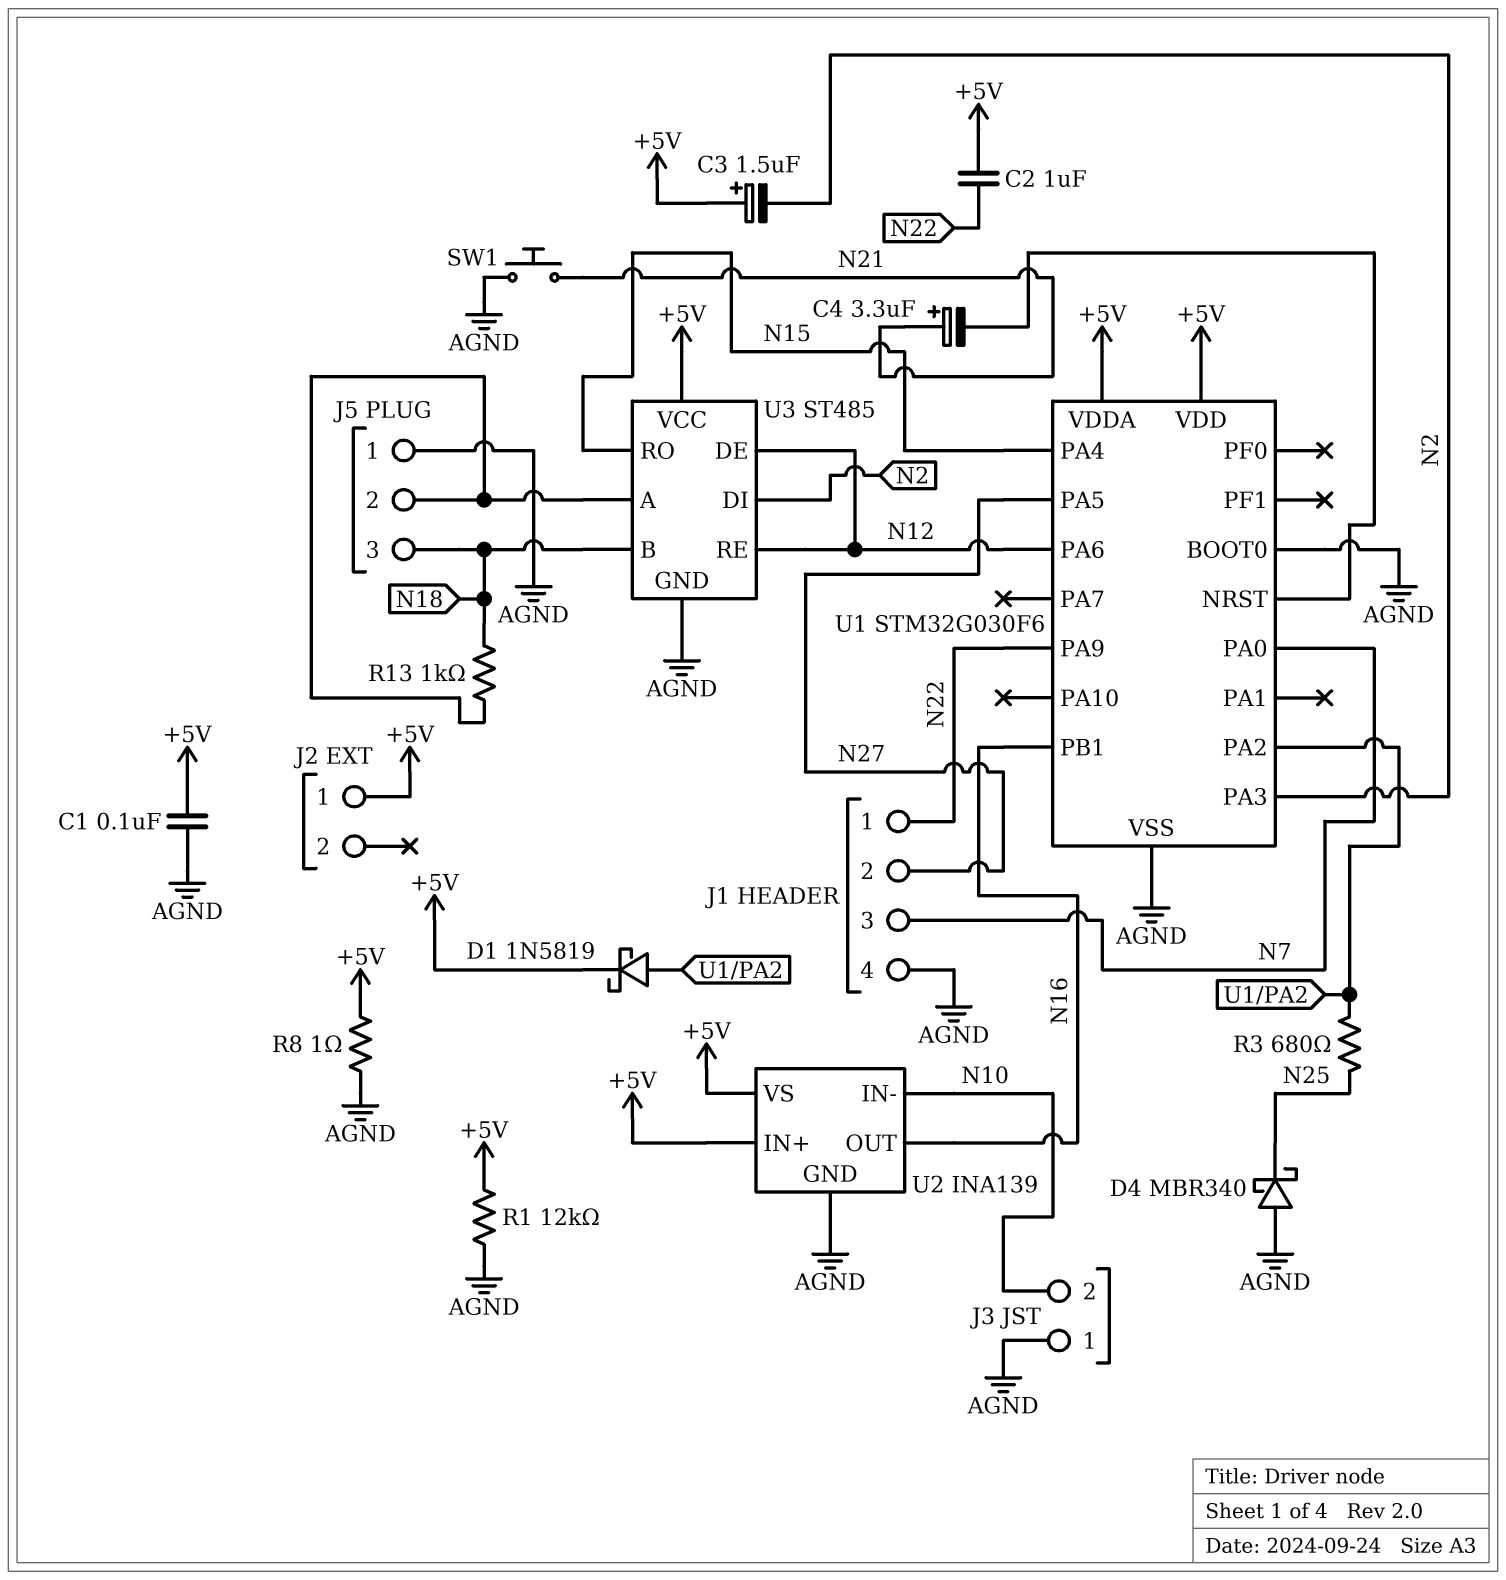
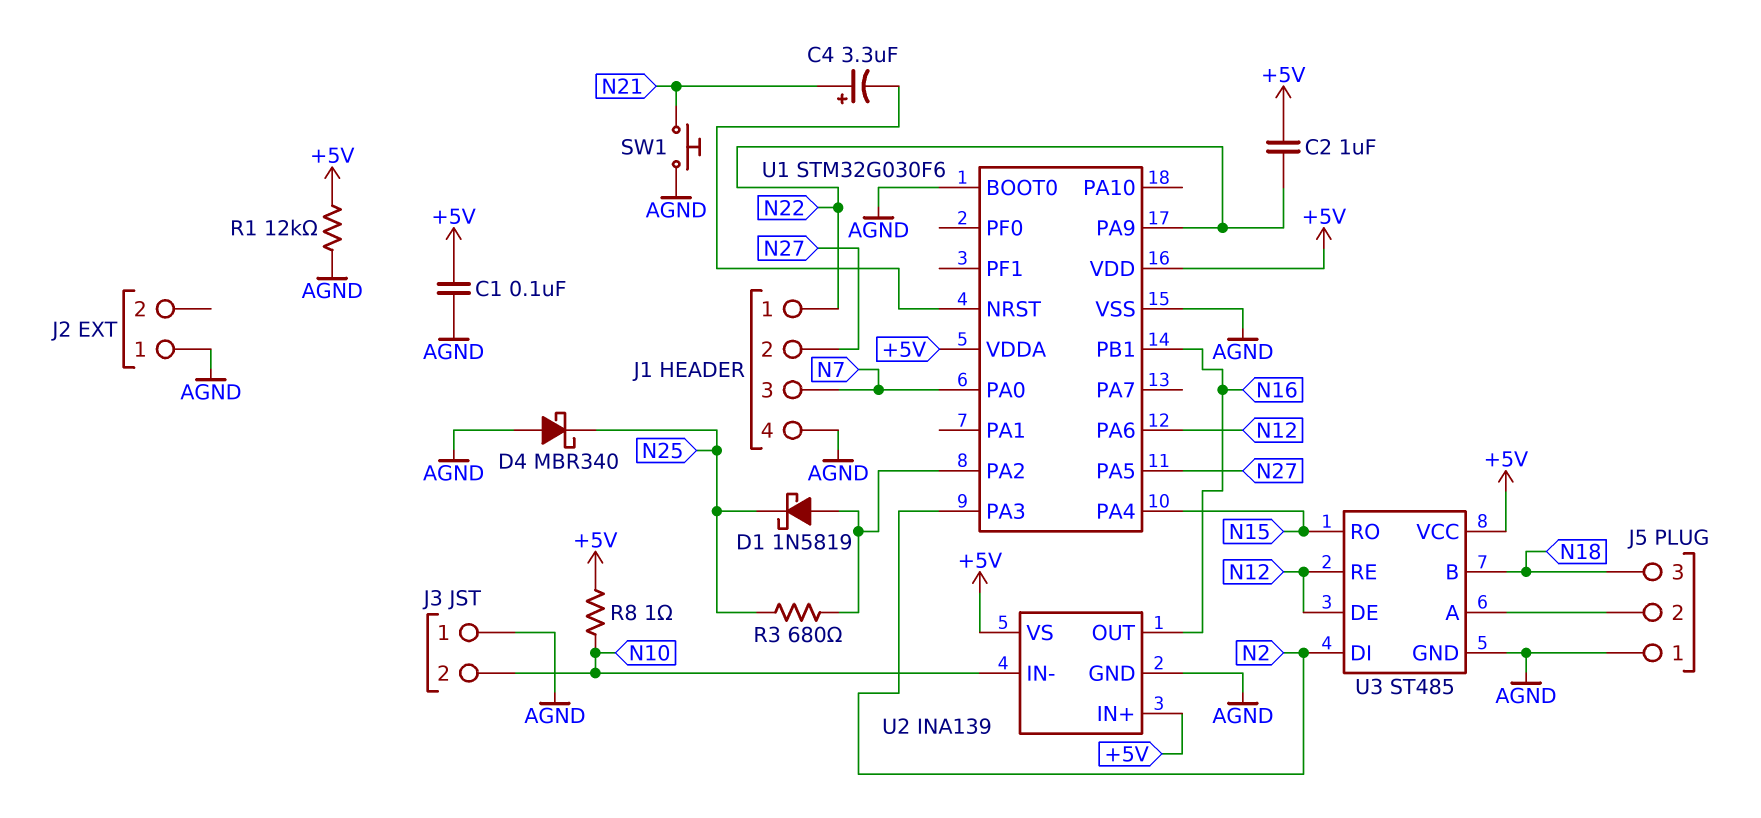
C3: 1.5uF (plus +5V, minus N2) -> none
D1: schottky 1N5819 (A U1/PA2, K +5V) -> schottky 1N5819 (A U1/PA2, K N25)
J2 pin 1: +5V -> AGND
R8: 1 (+5V, AGND) -> 1 (+5V, N10)
R13: 1k (J5/2, N18) -> none

